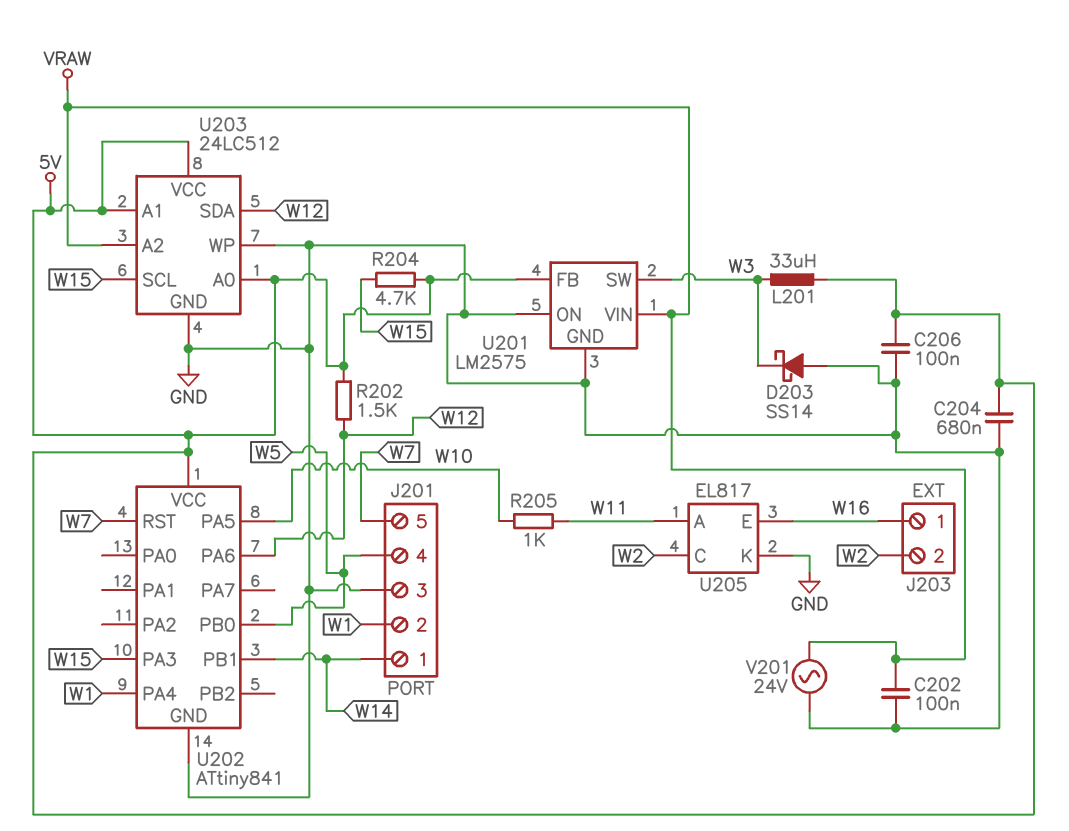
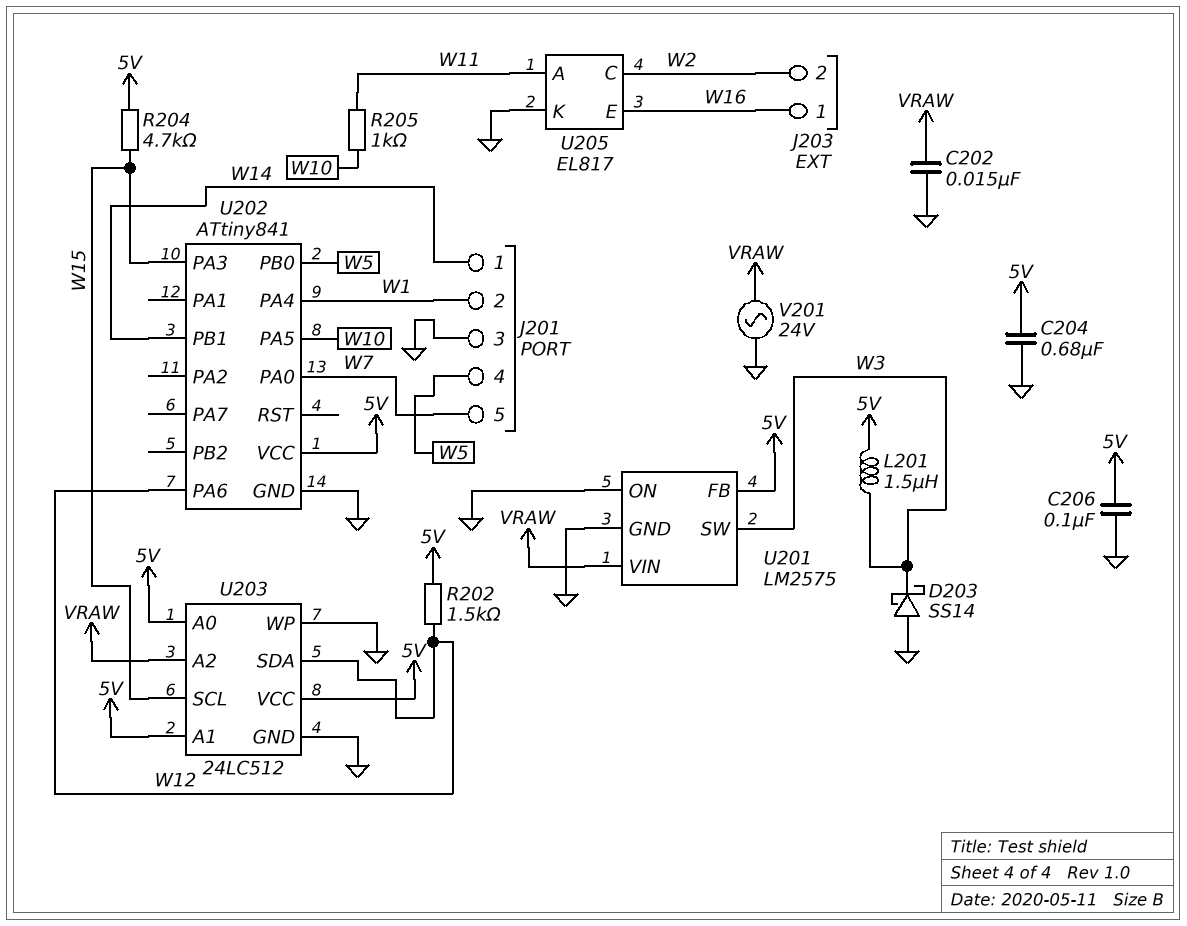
C202: 100nF (GND, VRAW) -> 15nF (GND, VRAW)
L201: 33uH (5V, W3) -> 1.5uH (5V, W3)
U202 pin PA0: none -> W7
U202 pin RST: W7 -> none

